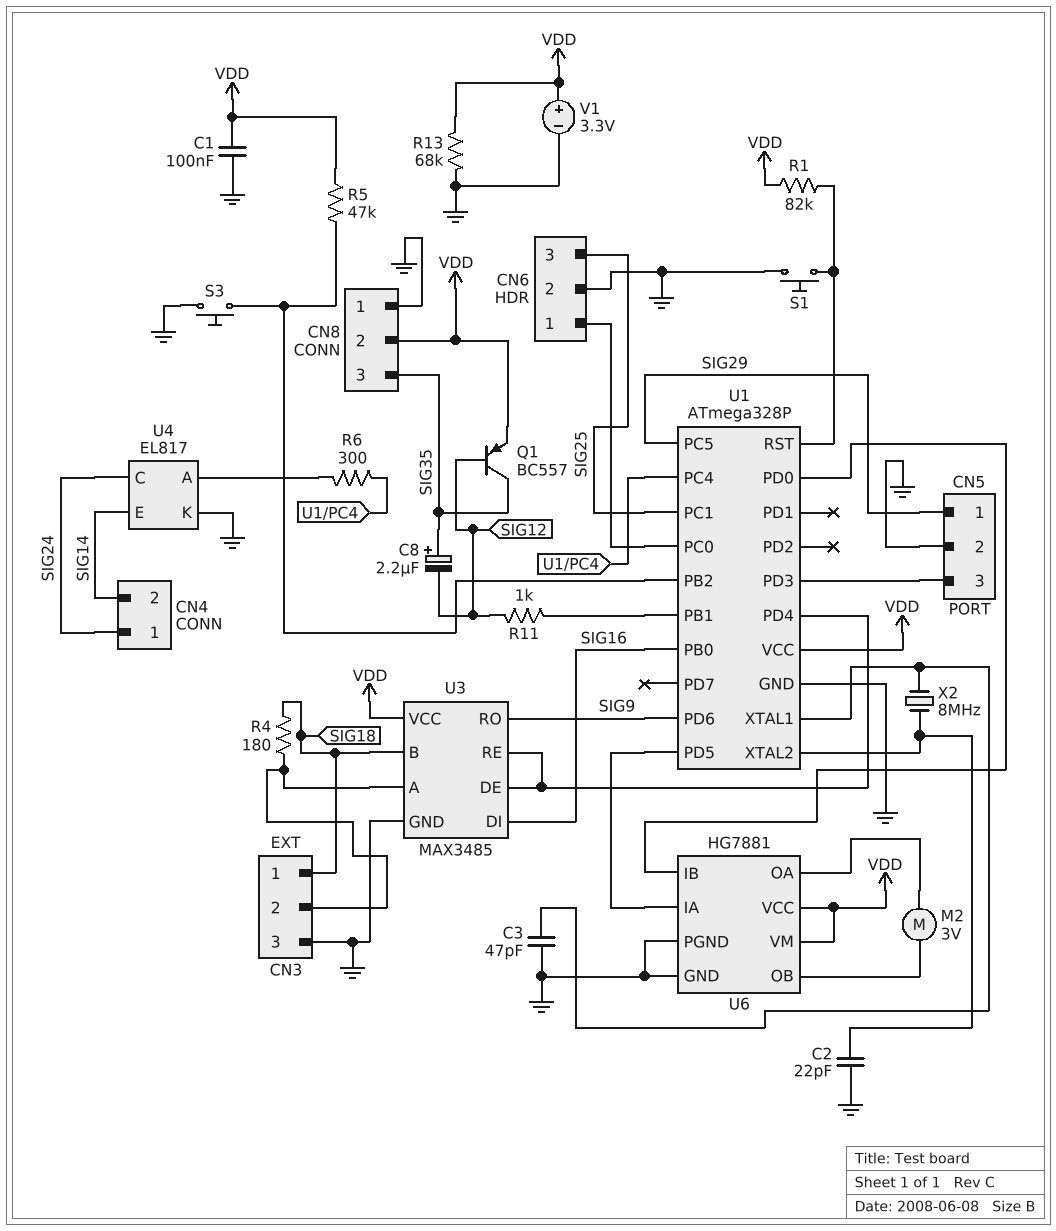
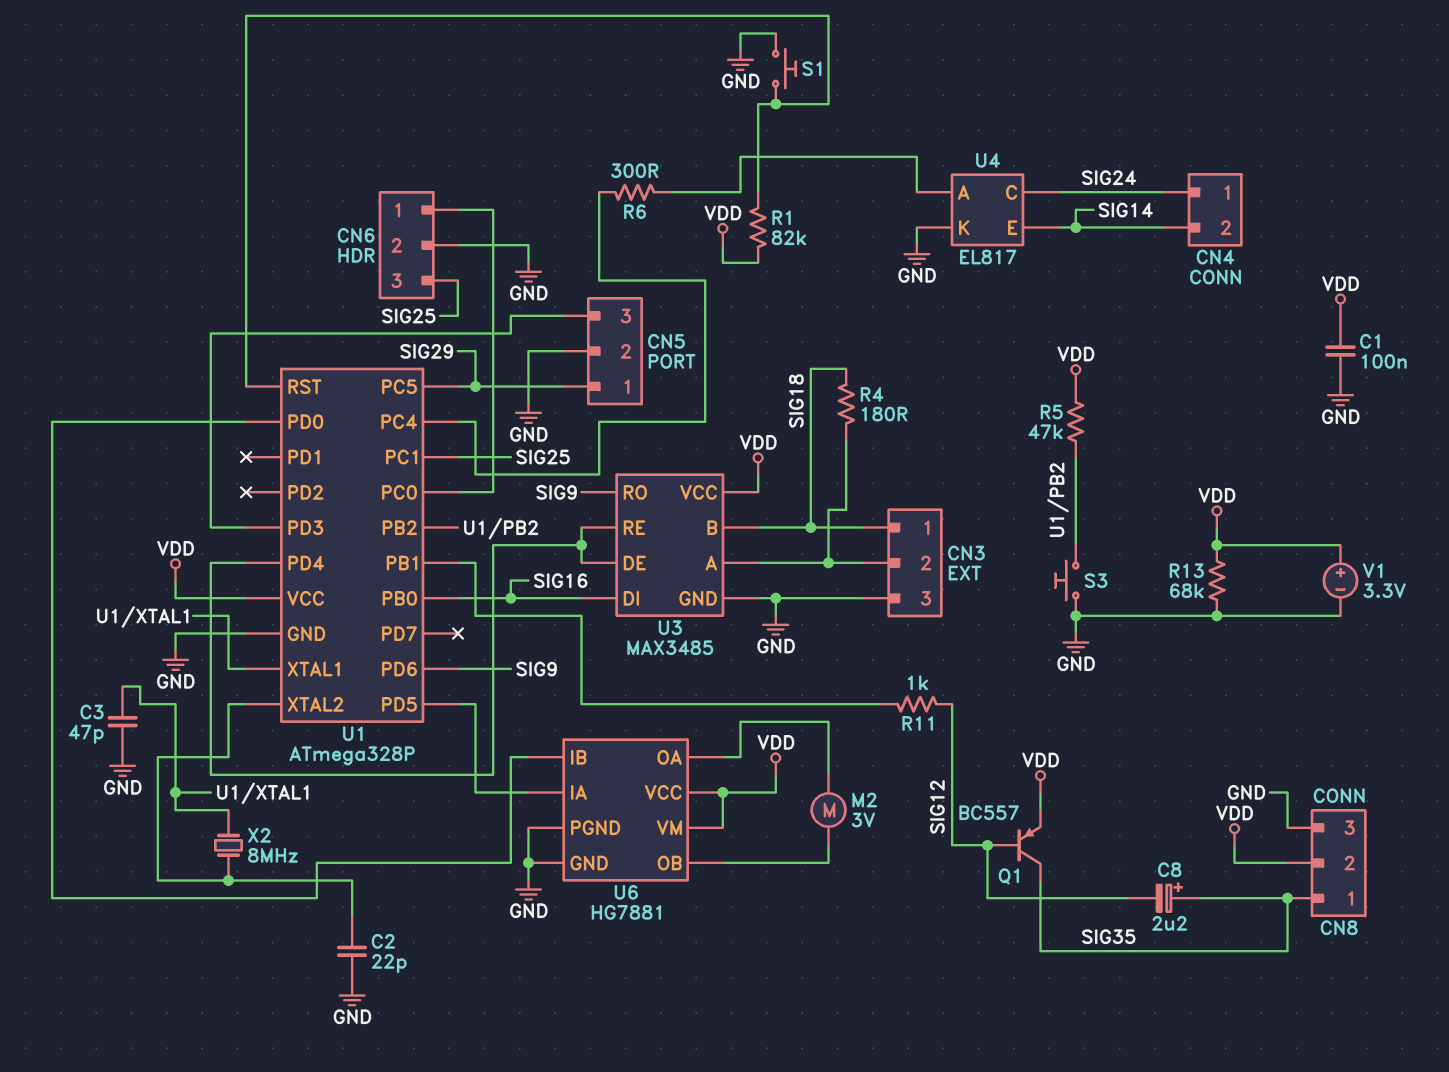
CN8 pin 1: GND -> SIG35
CN8 pin 3: SIG35 -> GND

